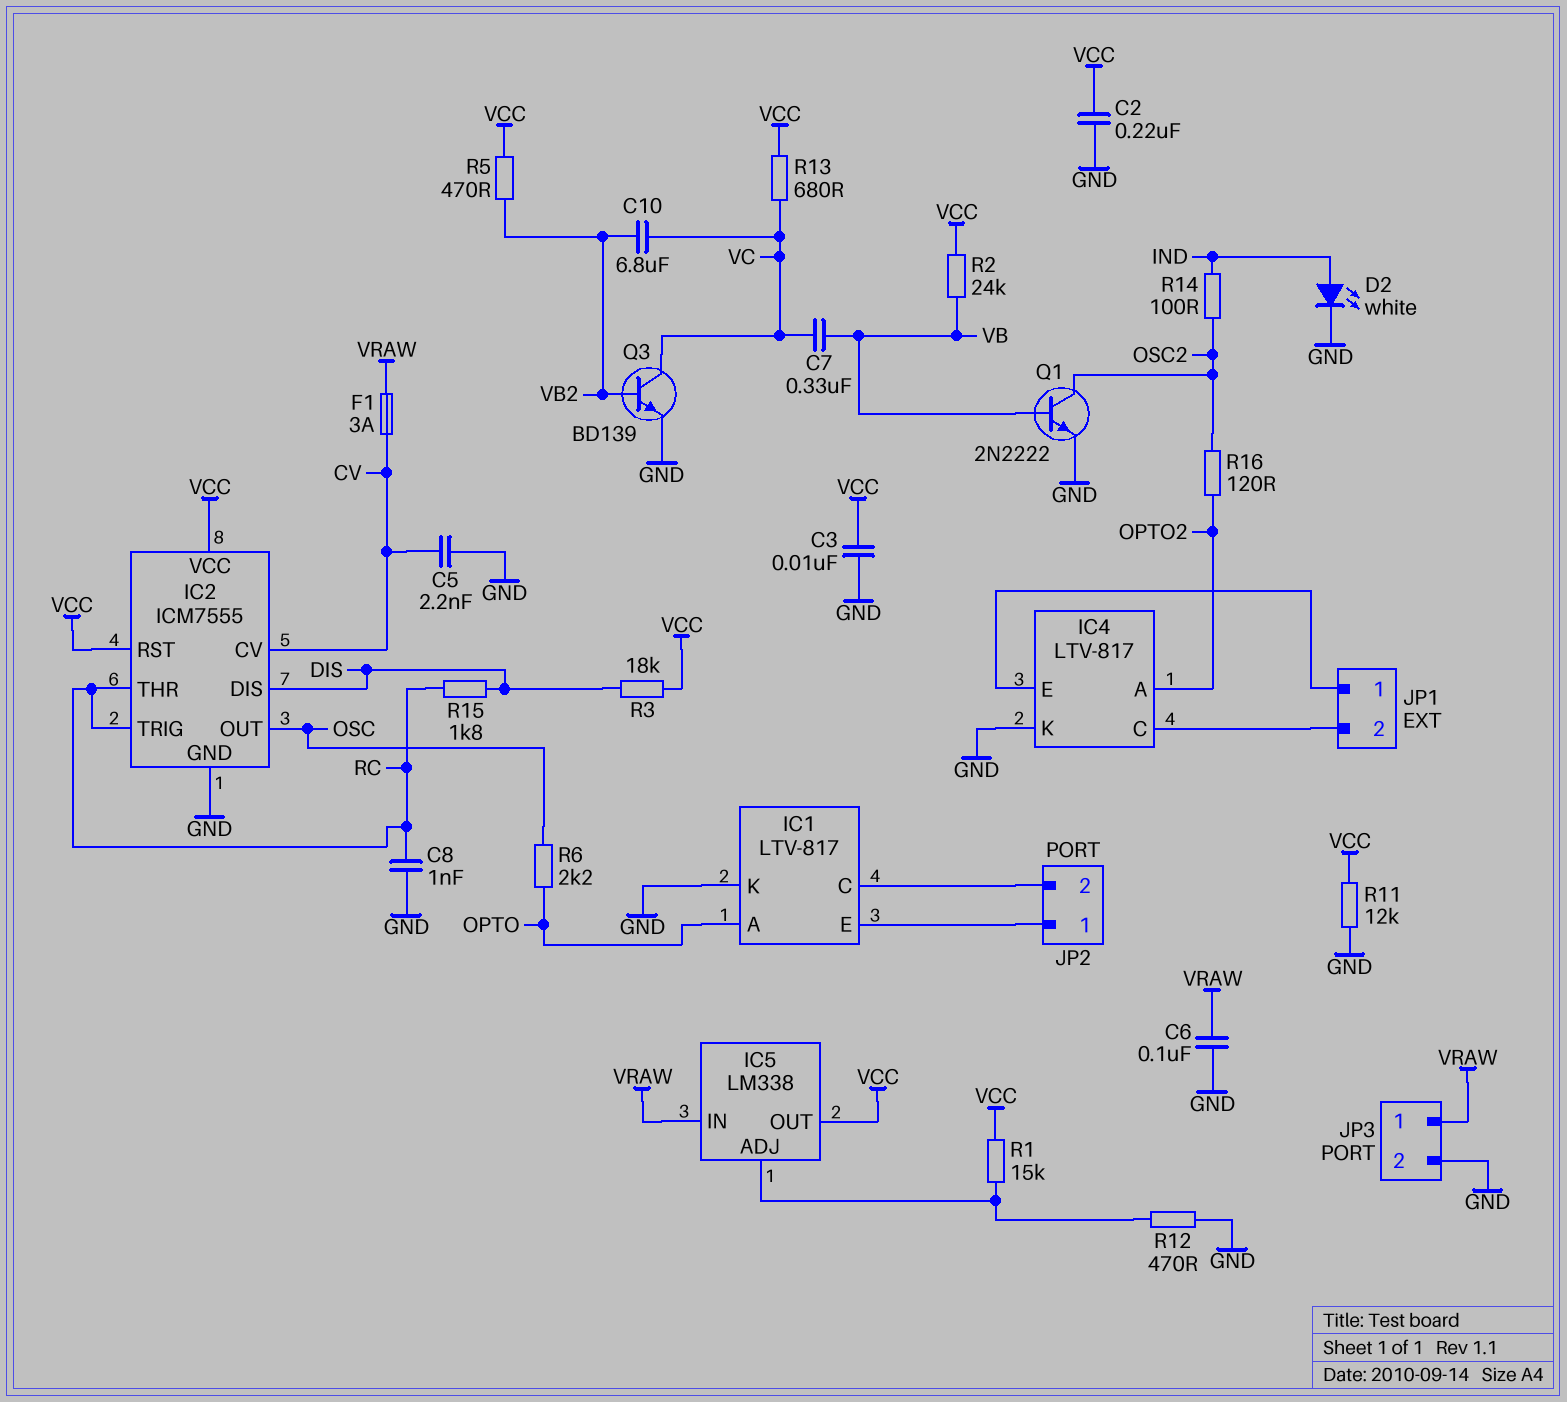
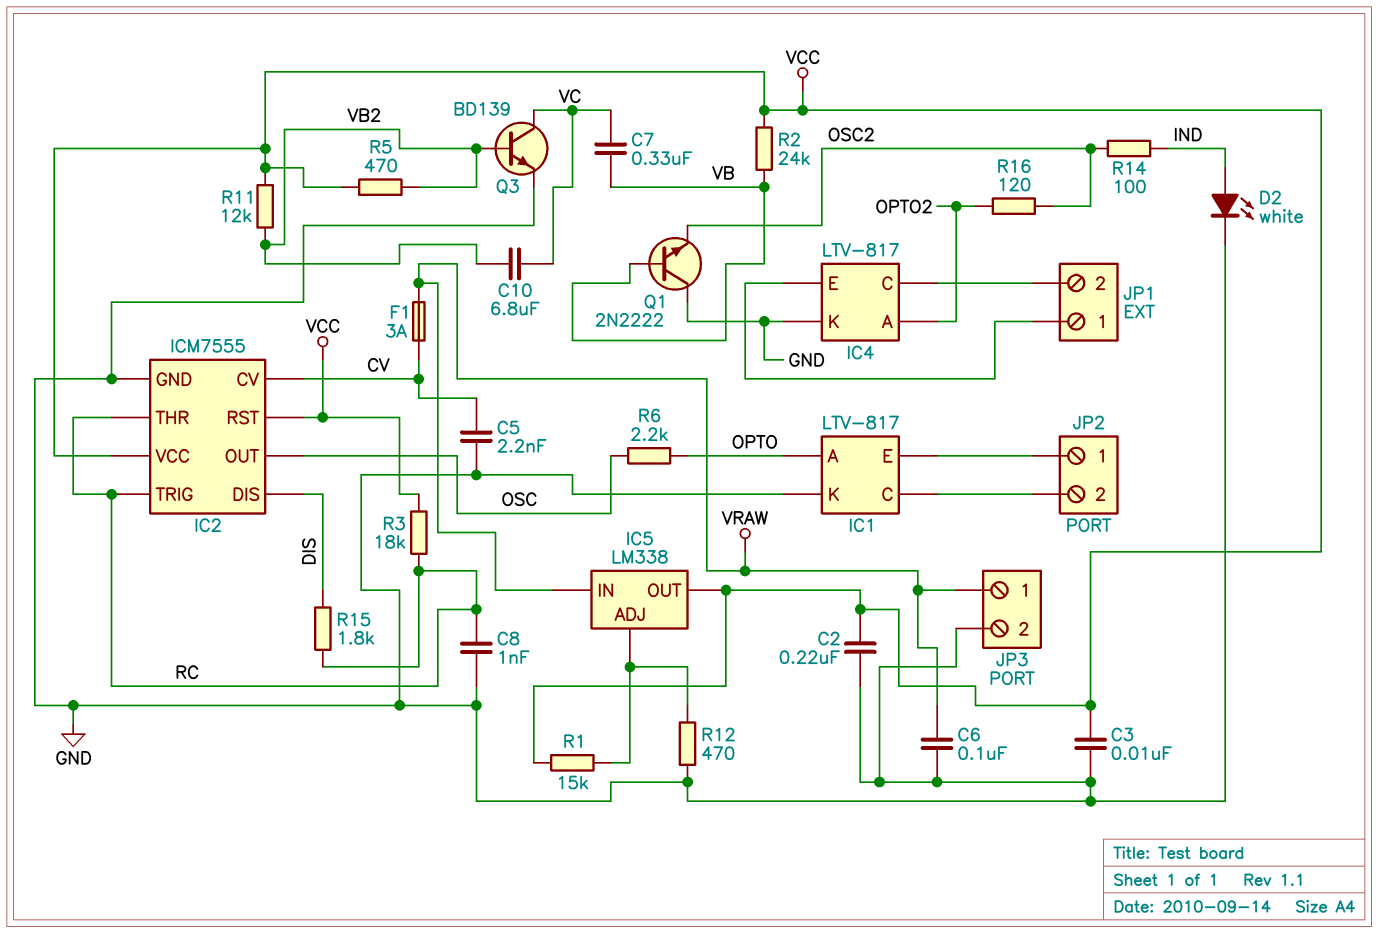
Q1: NPN 2N2222 (B VB, C OSC2, E GND) -> NPN 2N2222 (B VB, C GND, E OSC2)
R3: 18k (DIS, VCC) -> 18k (RC, VCC)
R11: 12k (GND, VCC) -> 12k (VB2, VCC)
R13: 680 (VC, VCC) -> none

